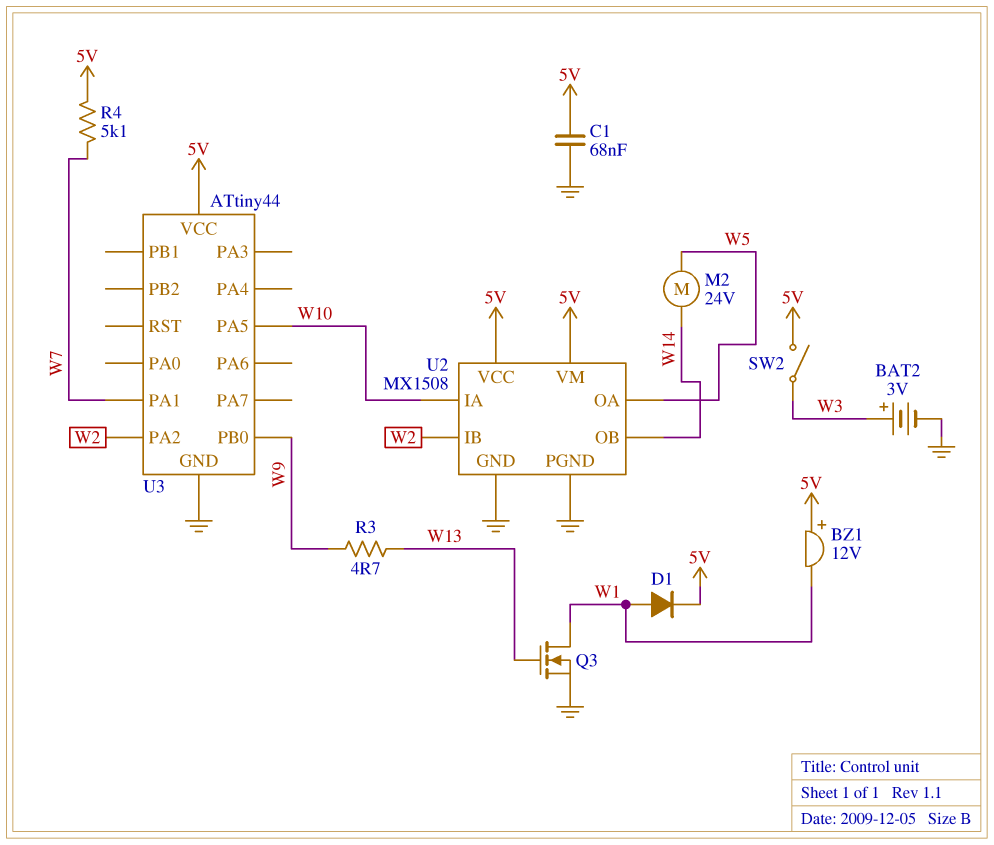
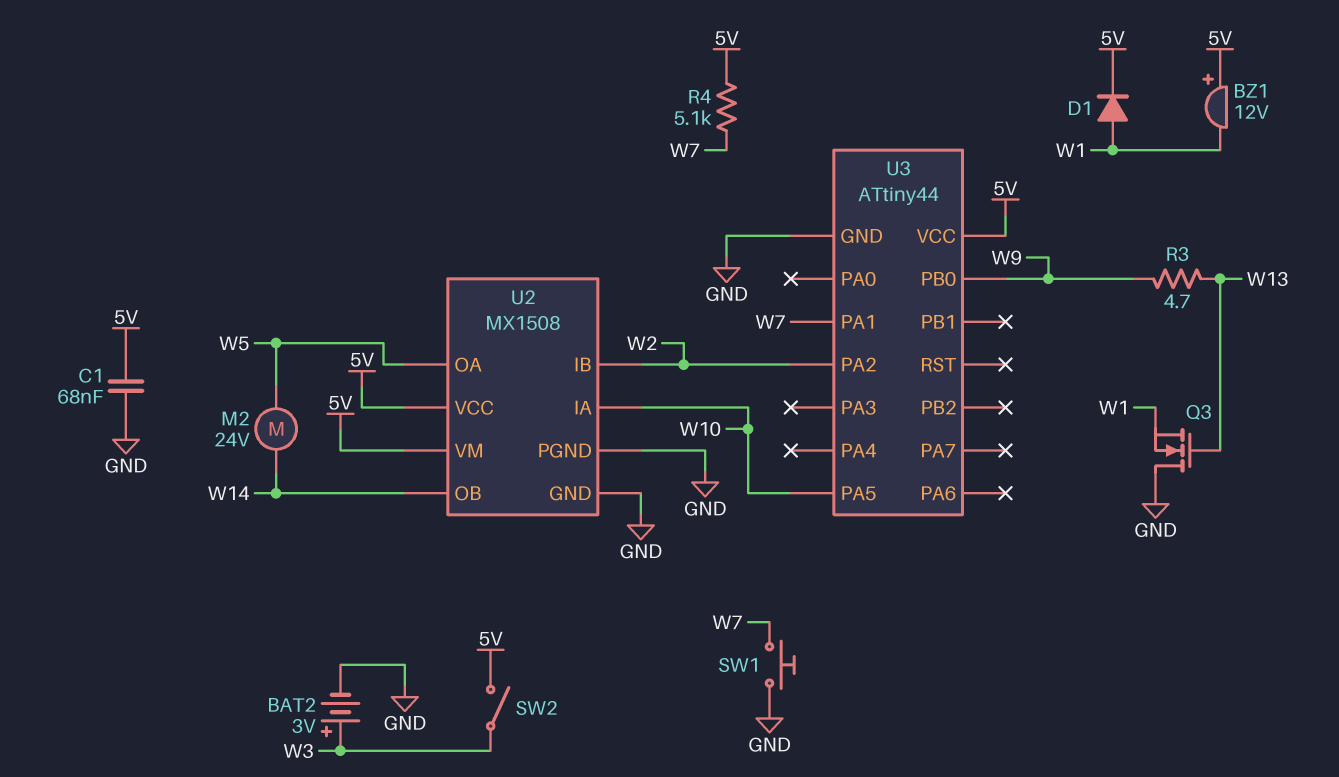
Q3: NMOS (G W13, D W1, S GND) -> NMOS (G W13, D GND, S W1)
SW1: none -> button (GND, W7)

